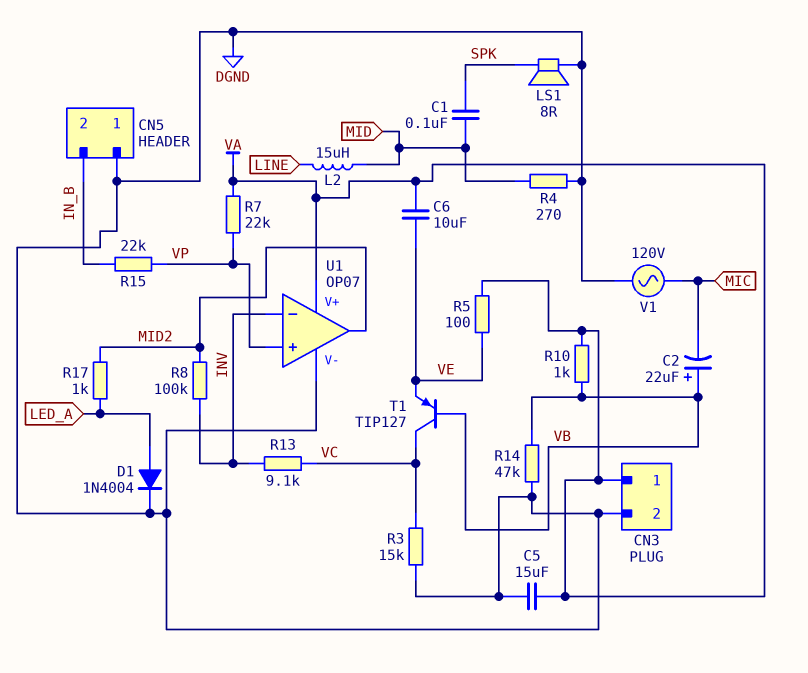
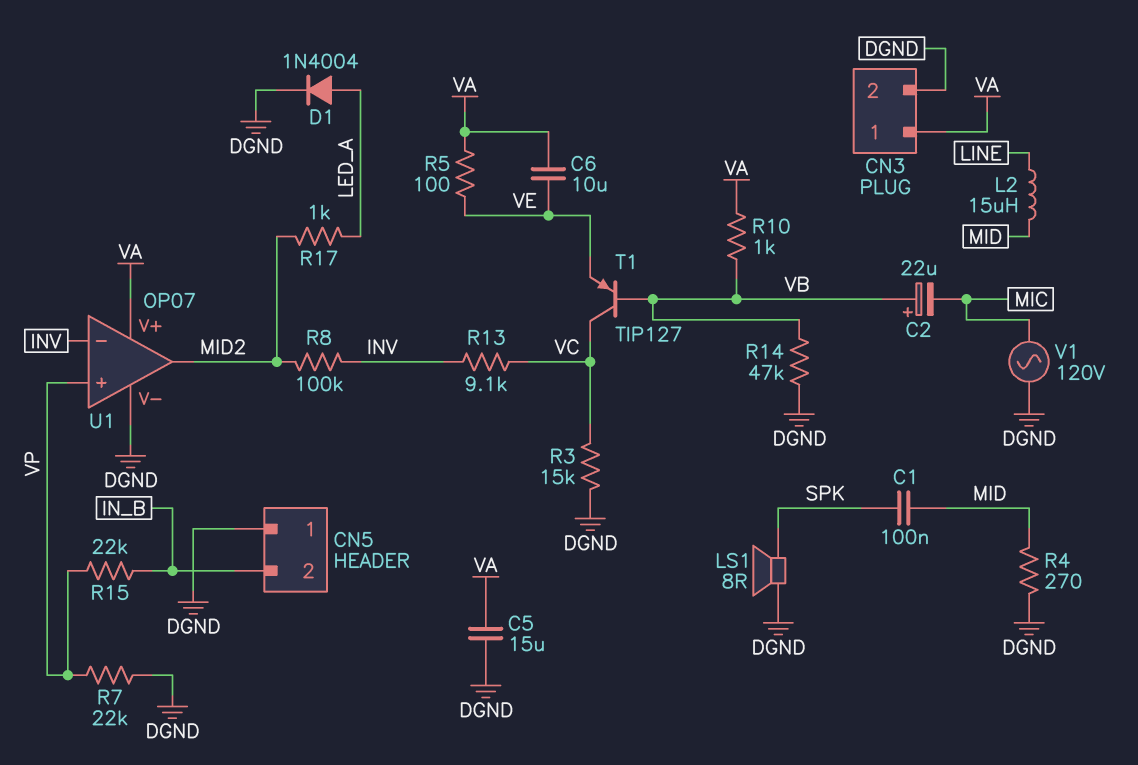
R7: 22k (VA, VP) -> 22k (DGND, VP)

